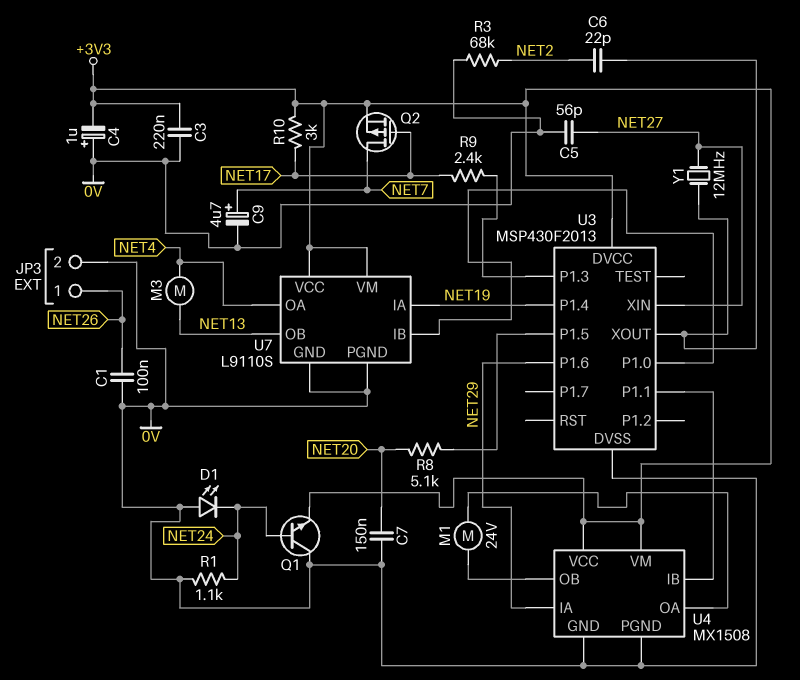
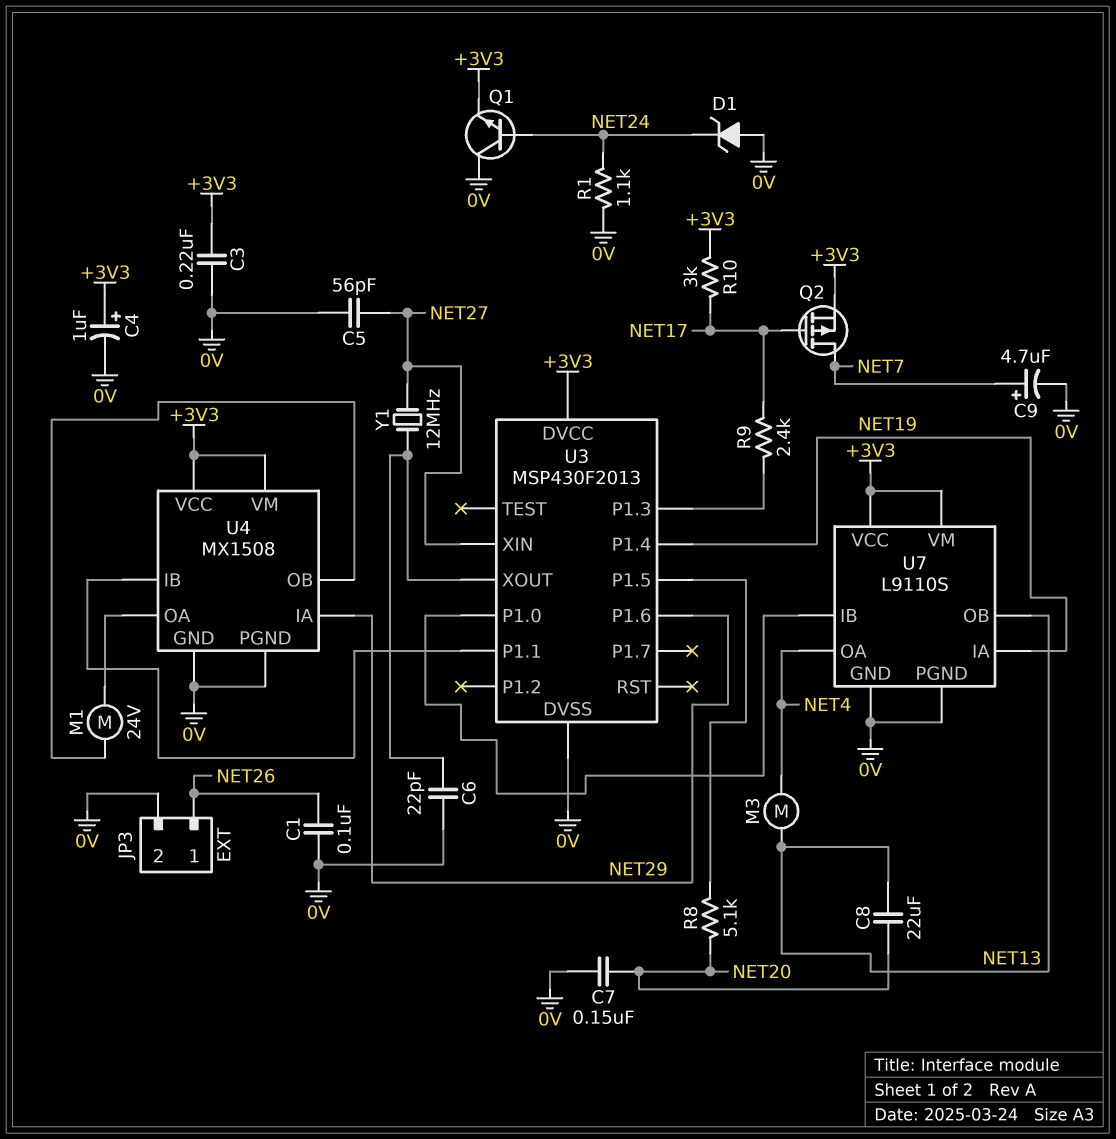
C4: 1uF (plus 0V, minus +3V3) -> 1uF (plus +3V3, minus 0V)
C6: 22pF (NET2, U3/XOUT) -> 22pF (0V, U3/XOUT)
C8: none -> 22uF (NET13, NET20)
D1: LED (A 0V, K NET24) -> zener (A 0V, K NET24)
R3: 68k (0V, NET2) -> none

